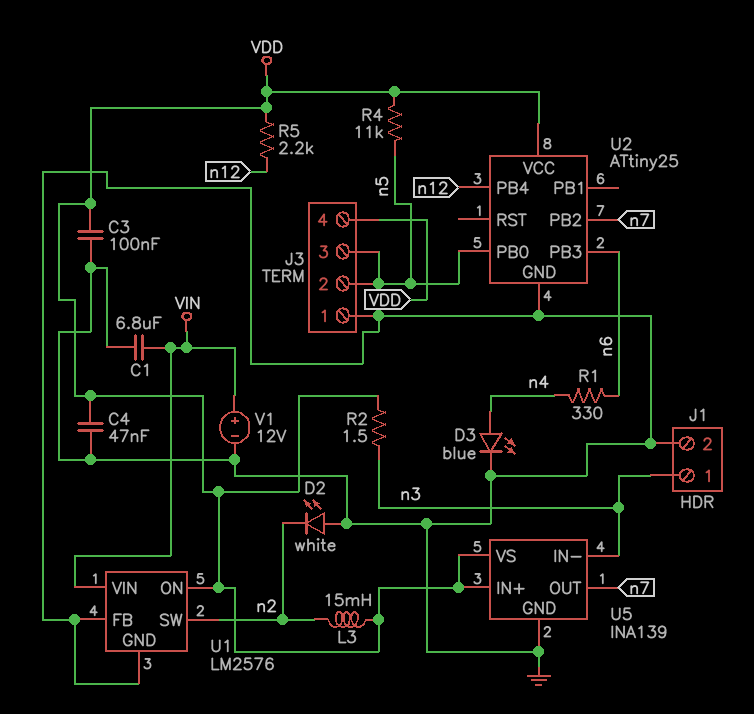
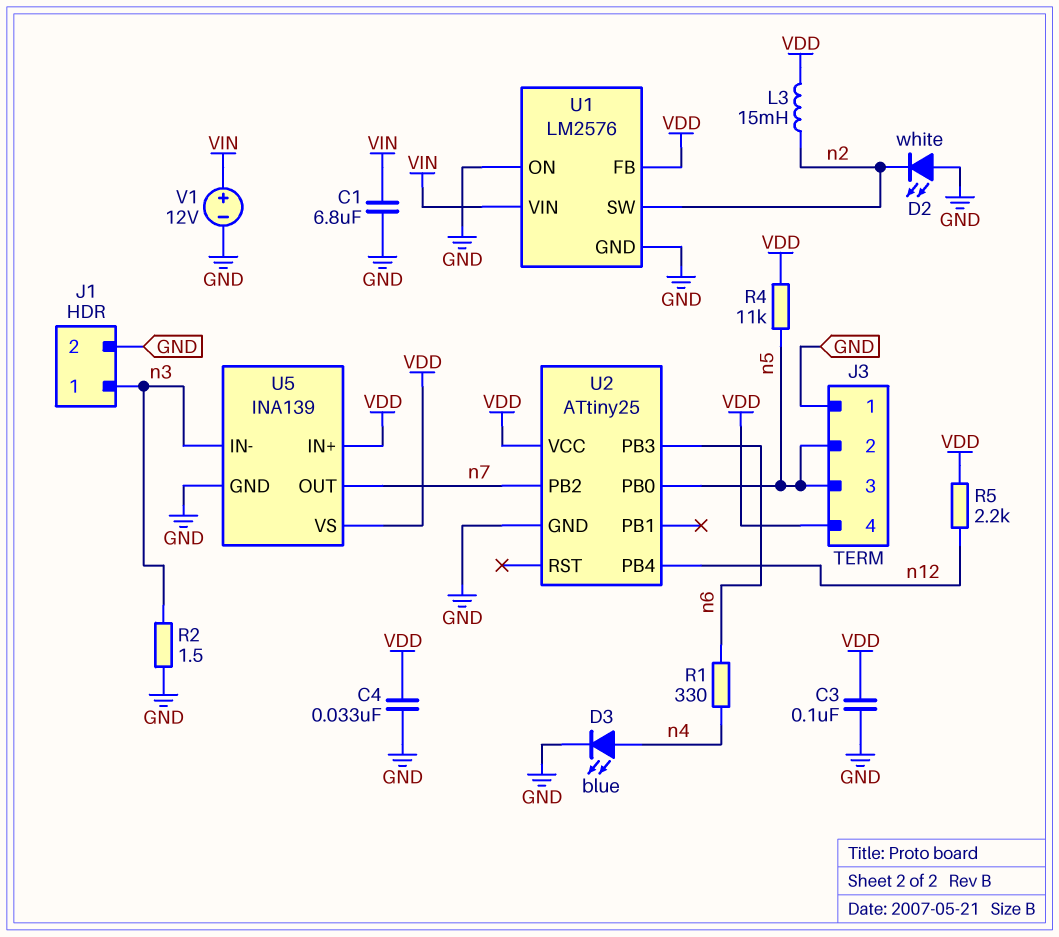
C4: 47nF (GND, VDD) -> 33nF (GND, VDD)
R2: 1.5 (VDD, n3) -> 1.5 (GND, n3)
U1 pin FB: GND -> VDD
U1 pin ON: VDD -> GND

